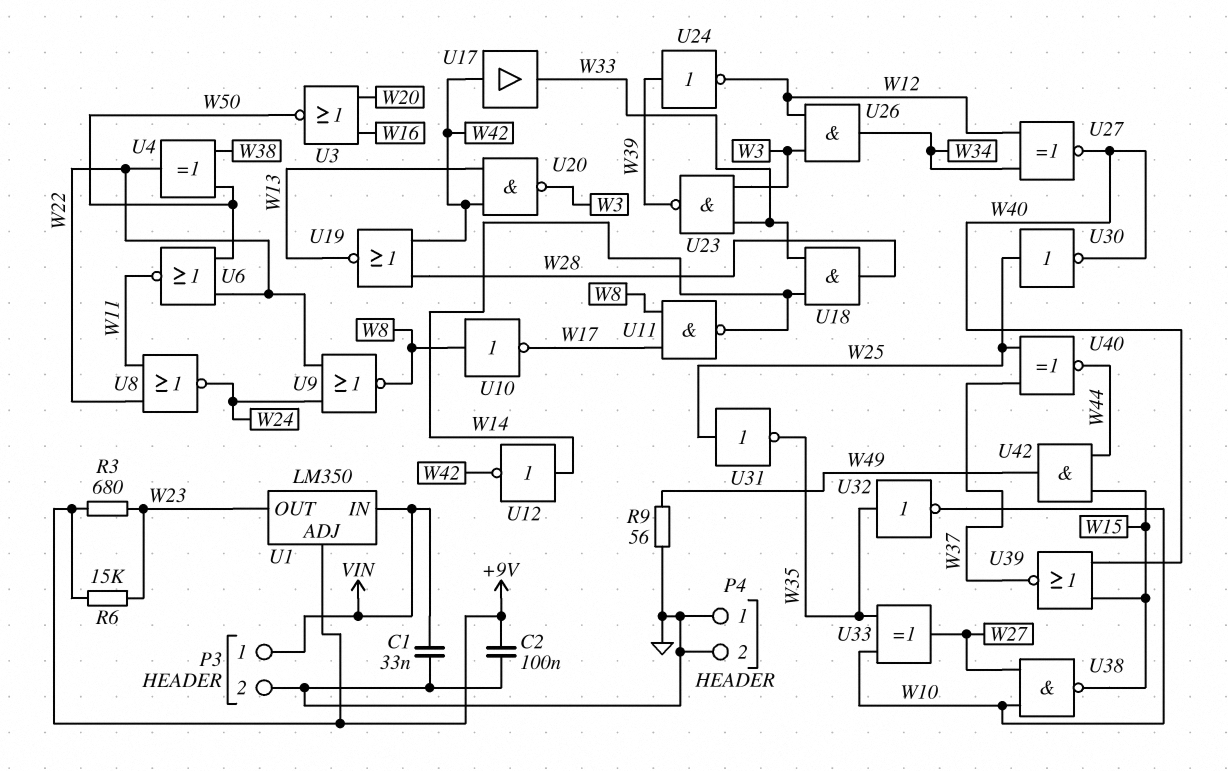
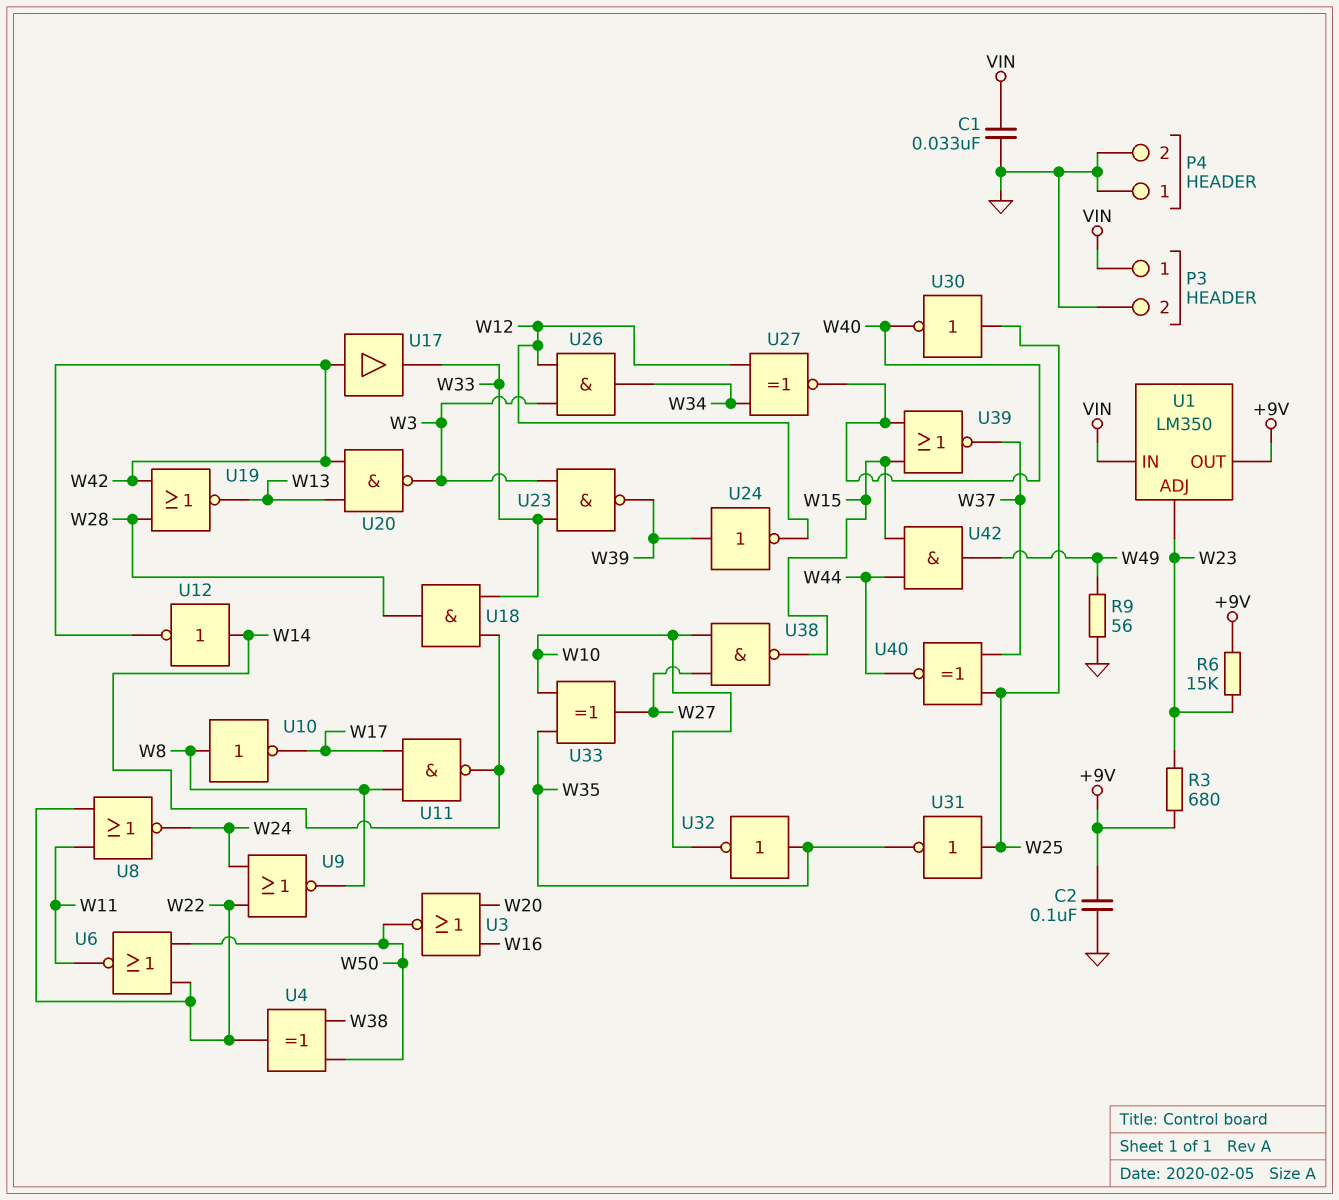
U1 pin ADJ: +9V -> W23
U1 pin OUT: W23 -> +9V

